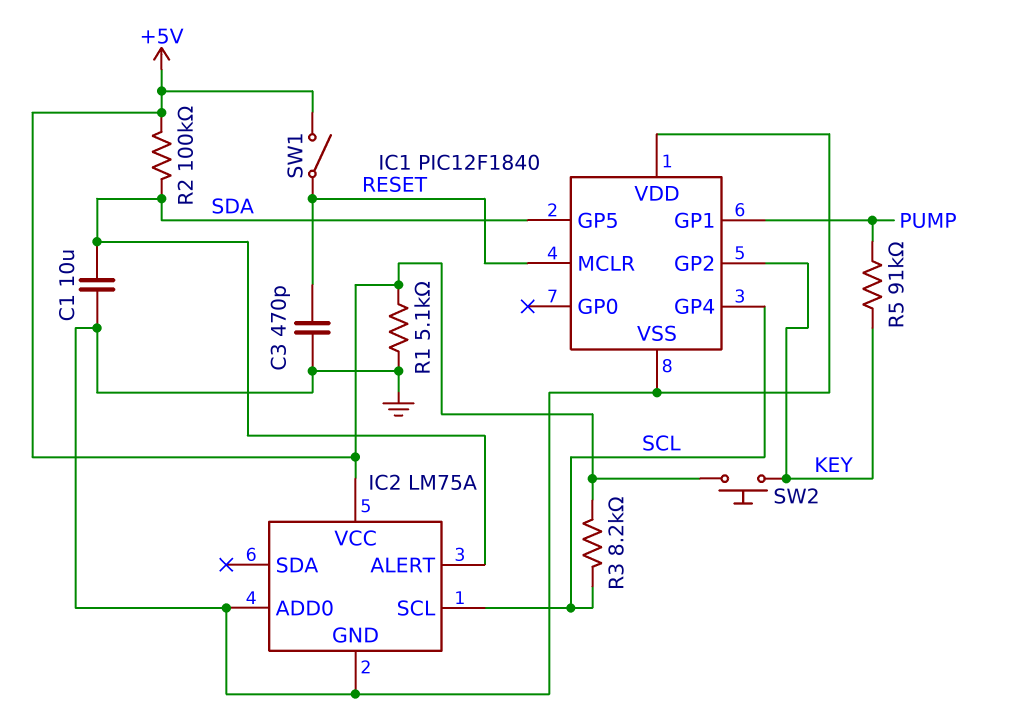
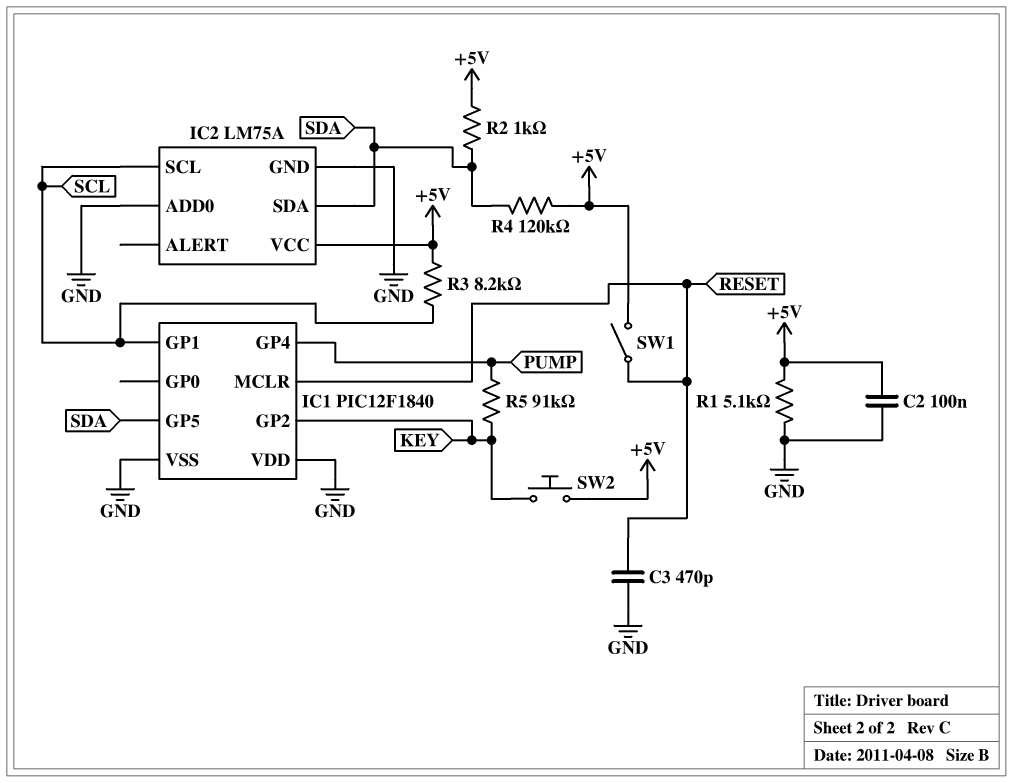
C1: 10uF (GND, SDA) -> none
C2: none -> 100nF (+5V, GND)
IC1 pin GP1: PUMP -> SCL
IC1 pin GP4: SCL -> PUMP
IC2 pin ALERT: SDA -> none
IC2 pin SDA: none -> SDA
R2: 100k (+5V, SDA) -> 1k (+5V, SDA)
R4: none -> 120k (+5V, SDA)

